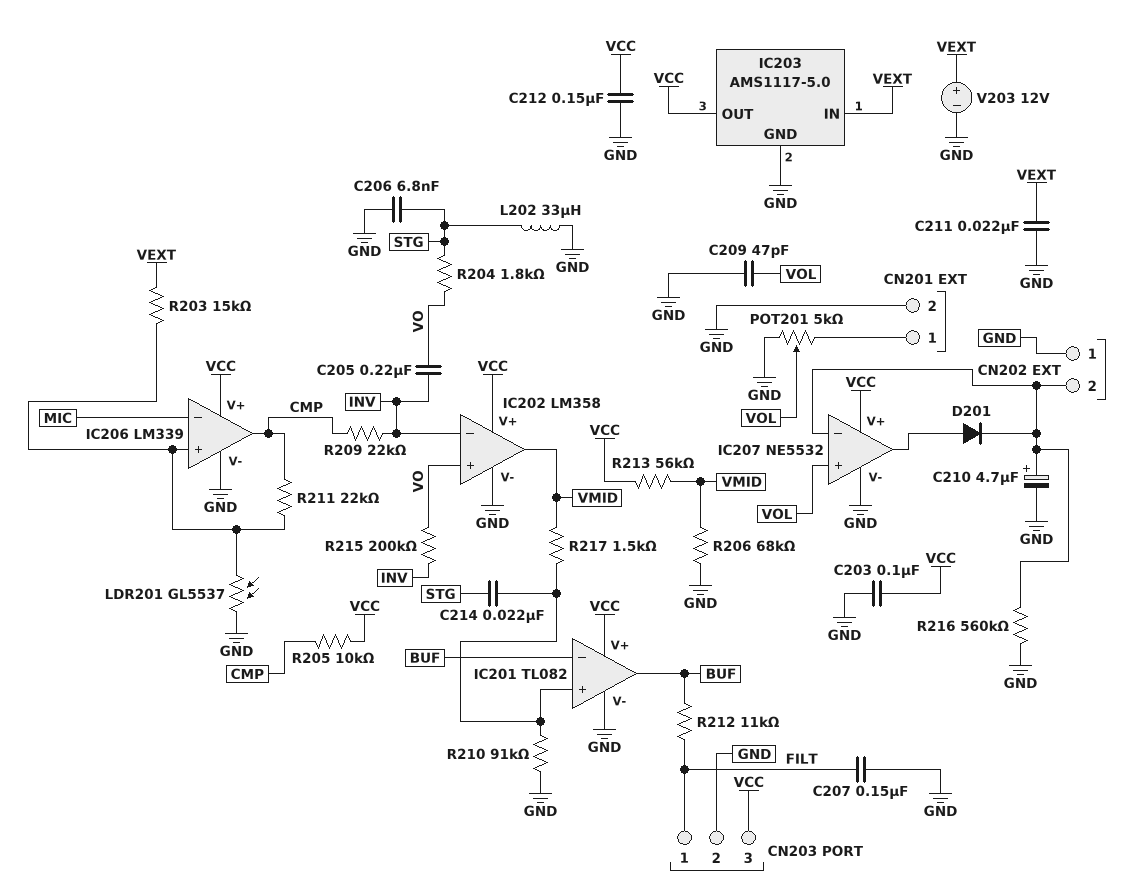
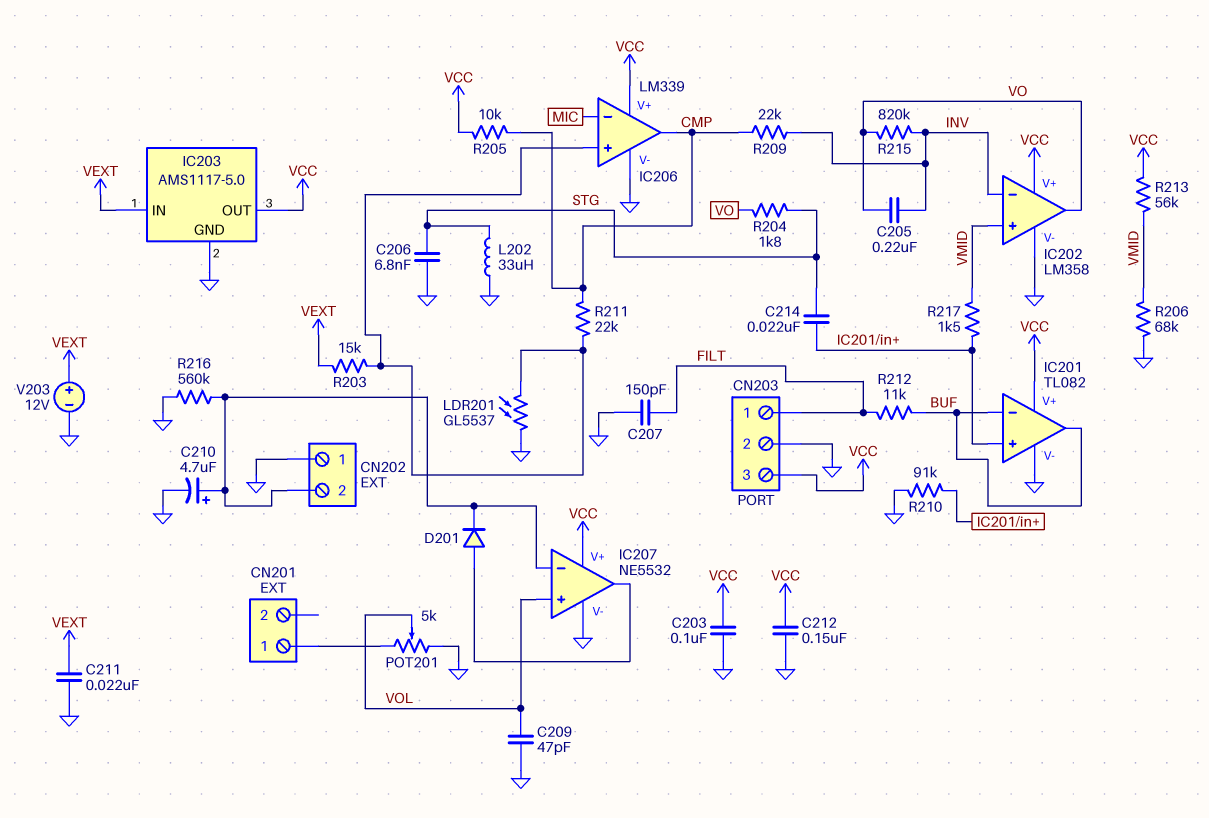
C207: 150nF (FILT, GND) -> 150pF (FILT, GND)
CN201 pin 2: GND -> none
IC202 pin in+: VO -> VMID
IC202 pin out: VMID -> VO
R215: 200k (INV, VO) -> 820k (INV, VO)

